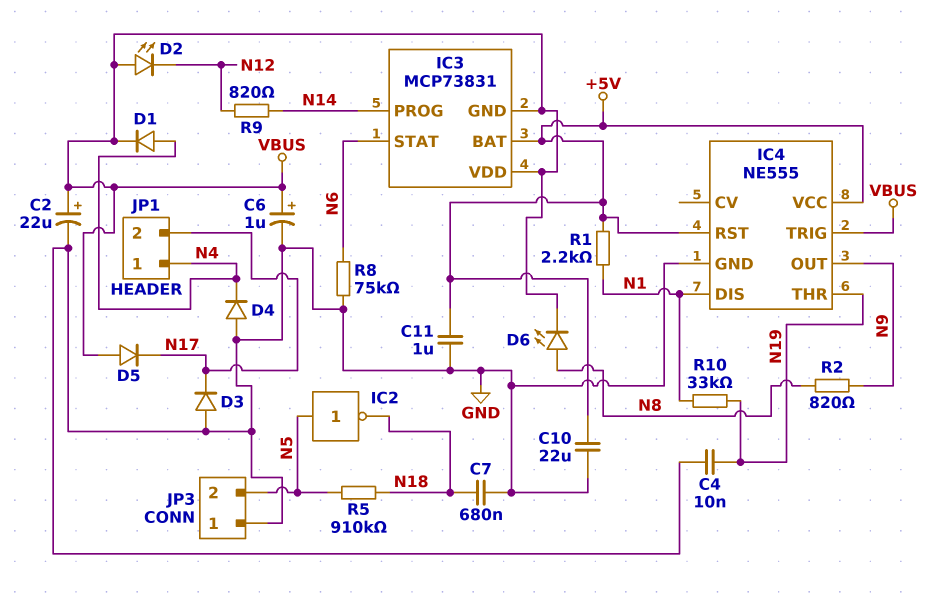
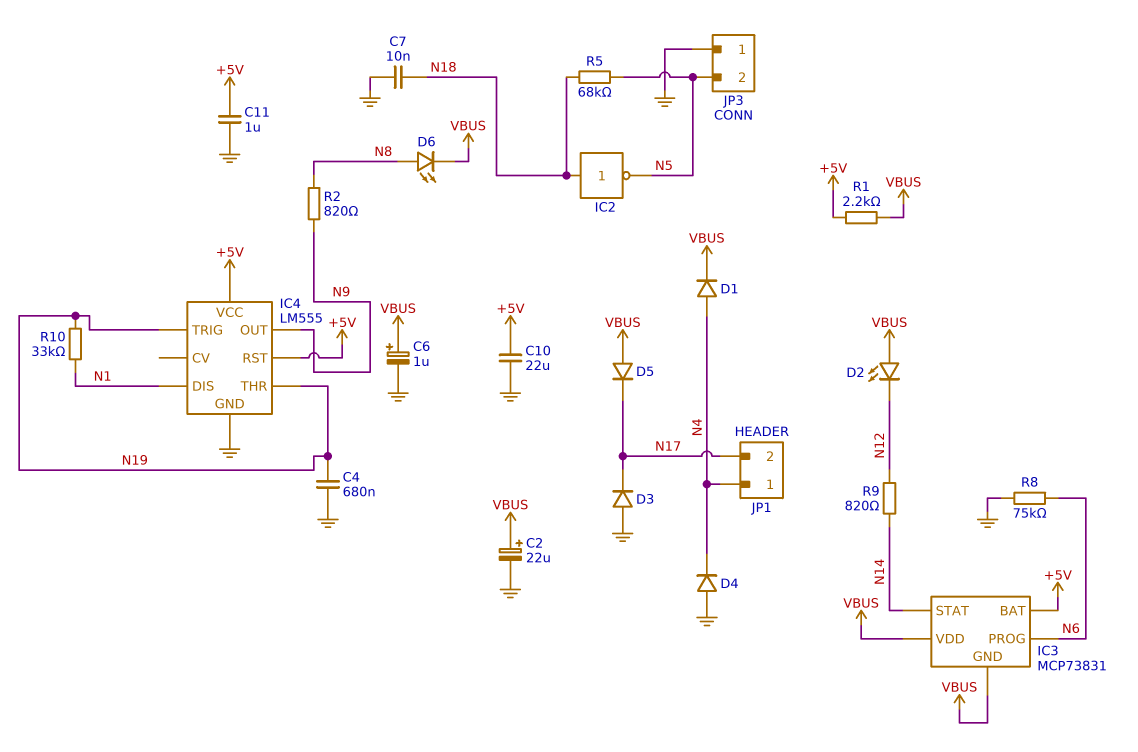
C4: 10nF (GND, N19) -> 680nF (GND, N19)
C7: 680nF (GND, N18) -> 10nF (GND, N18)
IC2: NOT (in N5, out N18) -> NOT (in N18, out N5)
IC3 pin PROG: N14 -> N6
IC3 pin STAT: N6 -> N14
IC4: NE555 -> LM555
IC4 pin TRIG: VBUS -> N19
R1: 2.2k (+5V, N1) -> 2.2k (+5V, VBUS)
R5: 910k (N5, N18) -> 68k (N5, N18)

